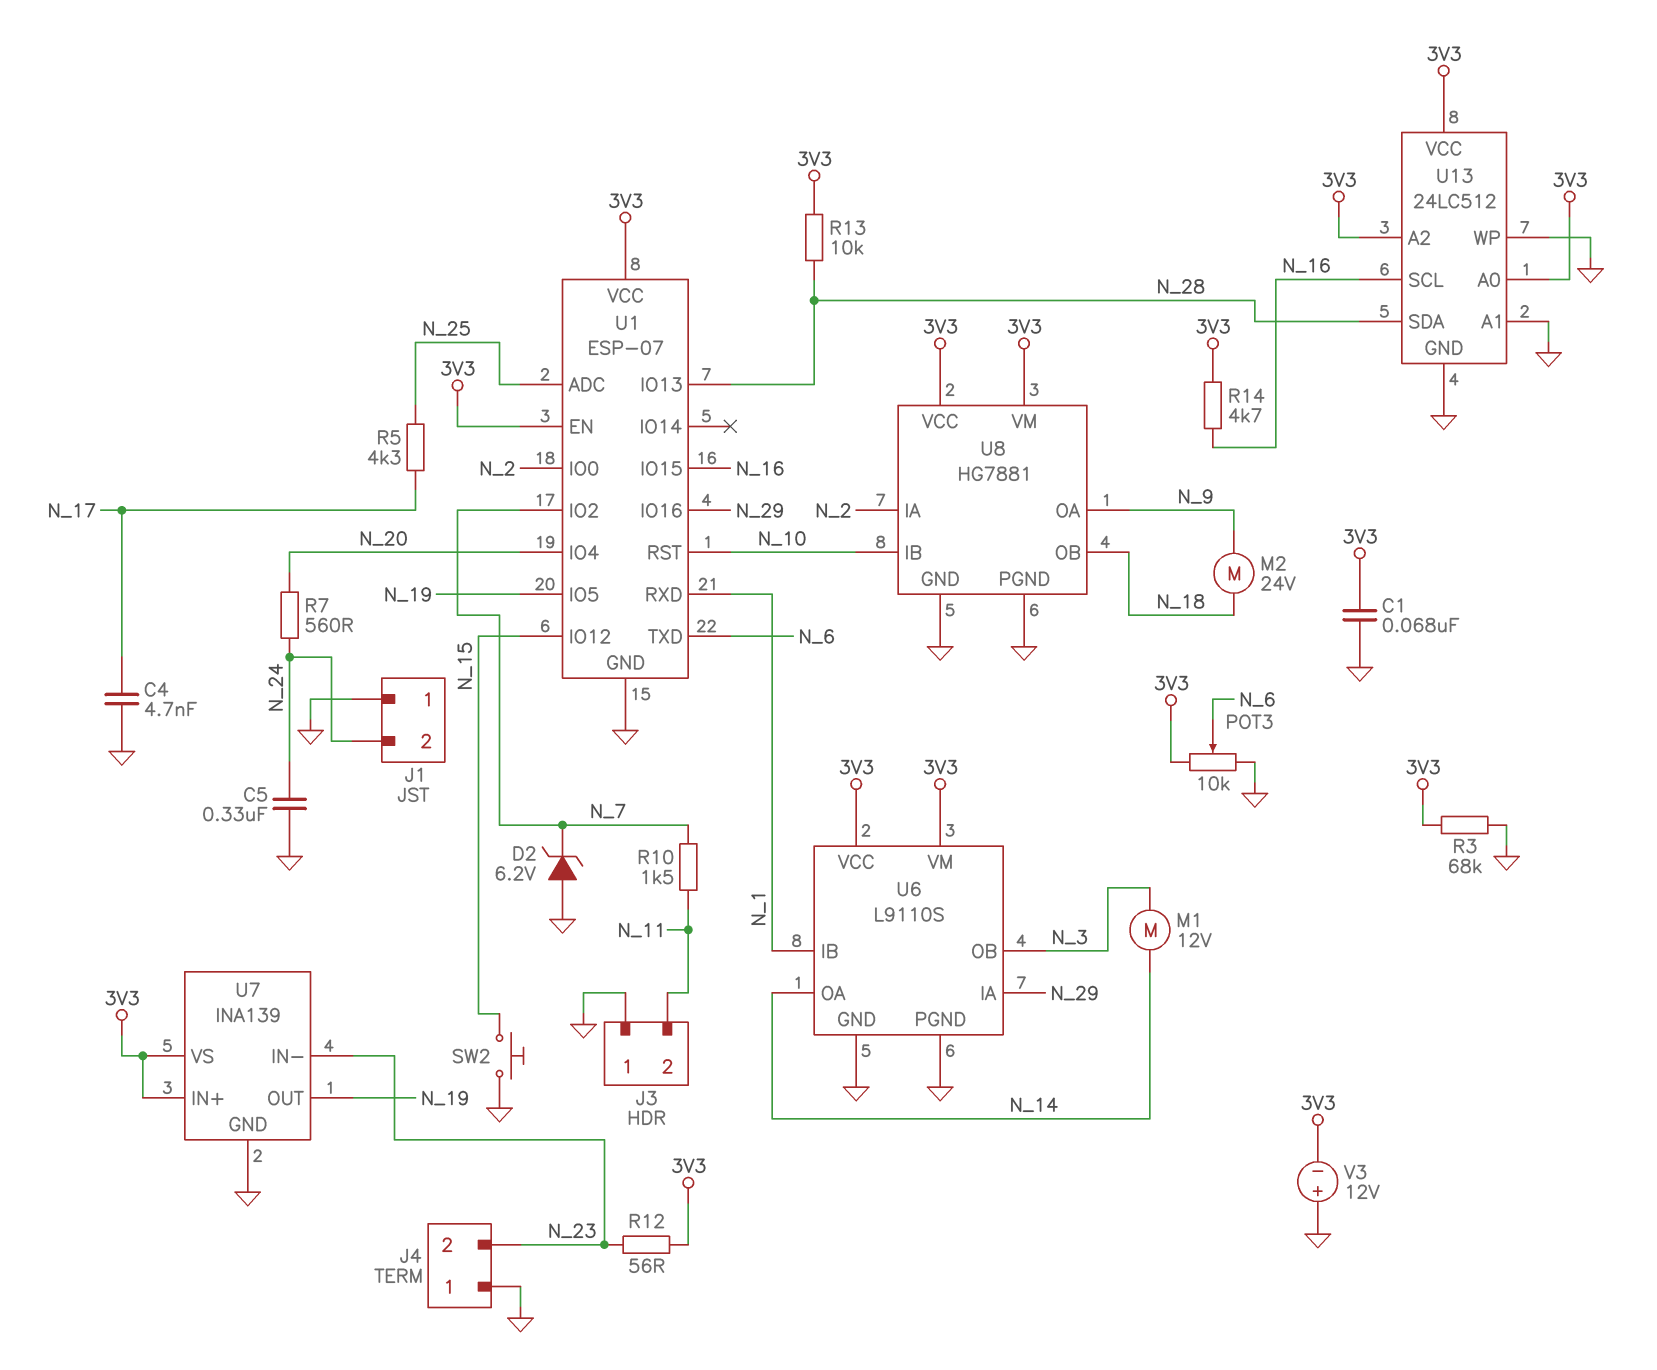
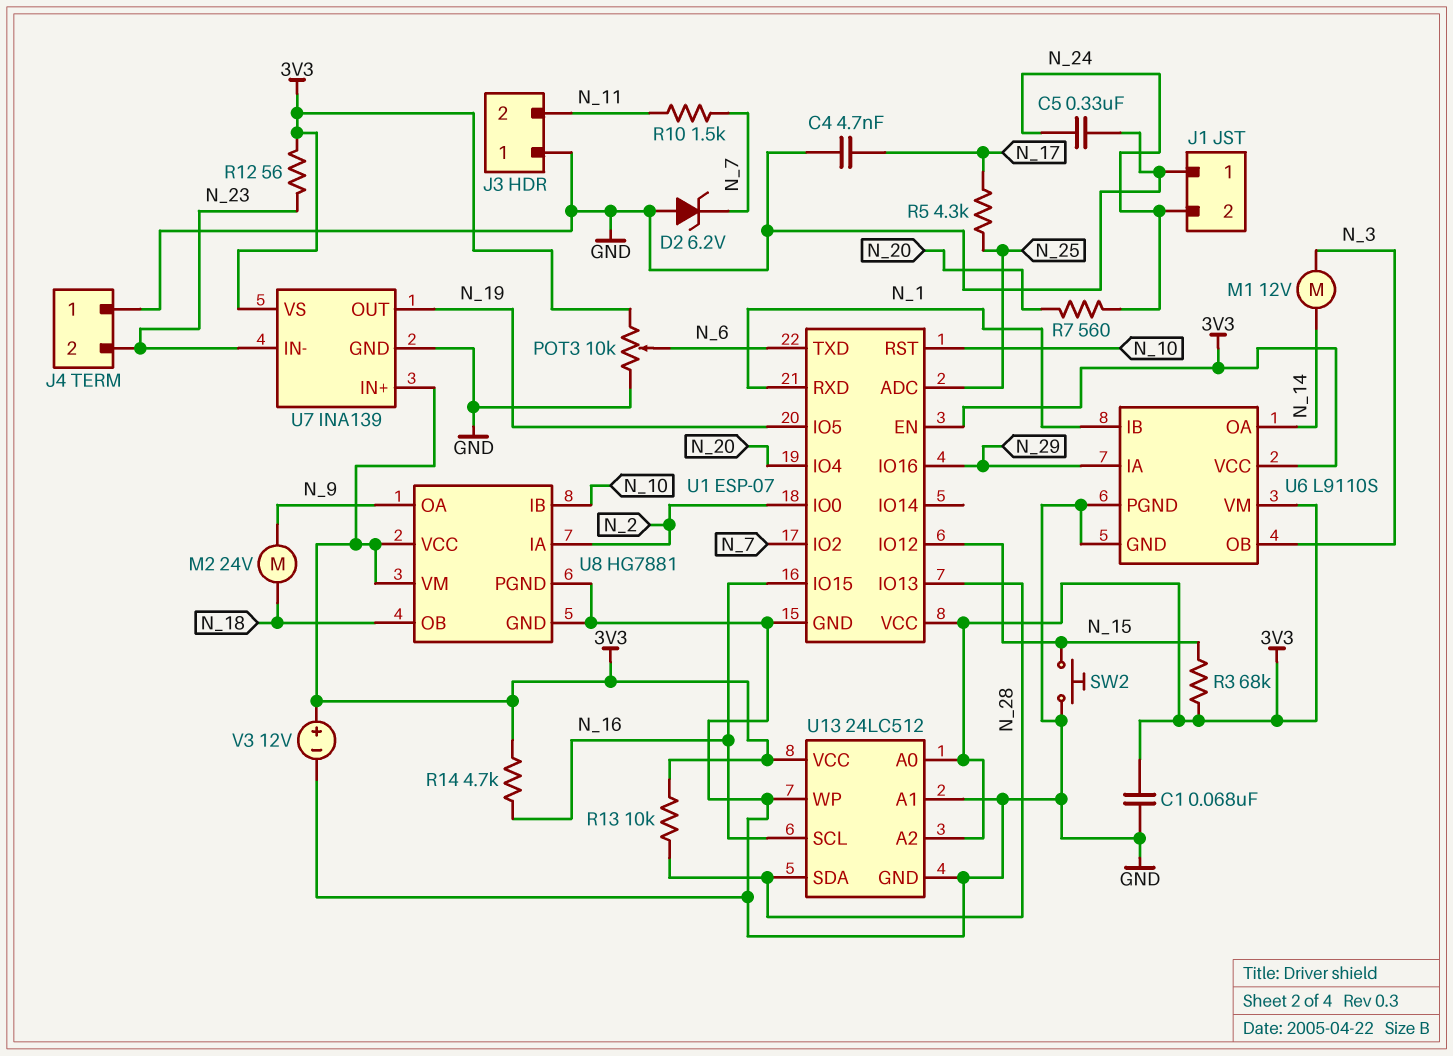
R3: 68k (3V3, GND) -> 68k (3V3, N_15)
V3: 12V (plus GND, minus 3V3) -> 12V (plus 3V3, minus GND)

